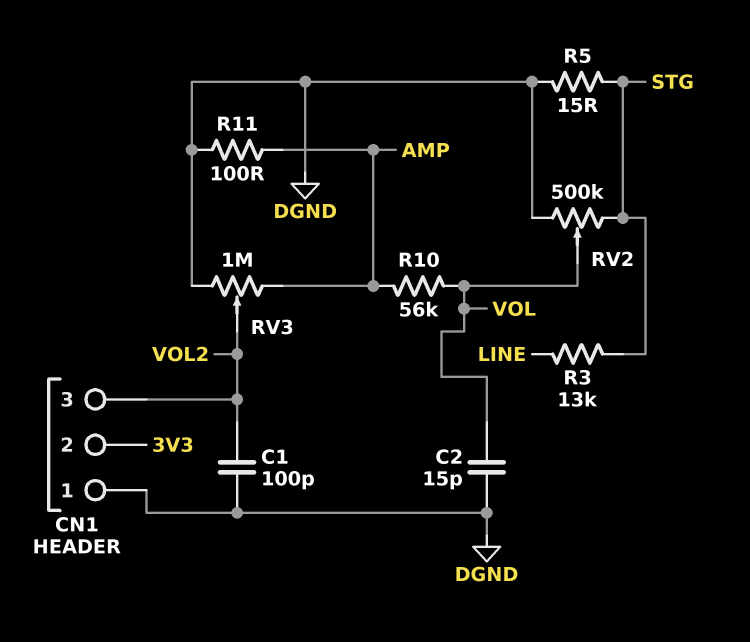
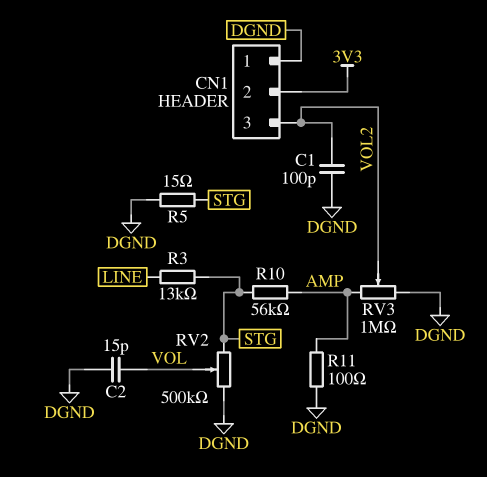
R10: 56k (AMP, VOL) -> 56k (AMP, STG)

